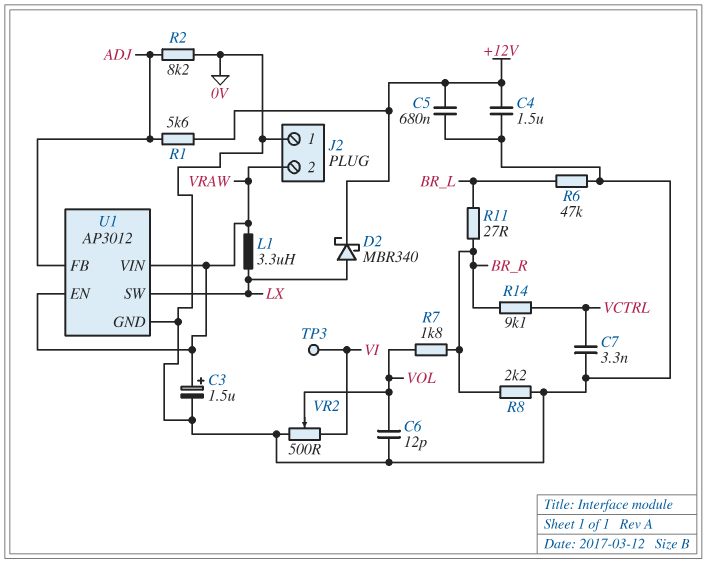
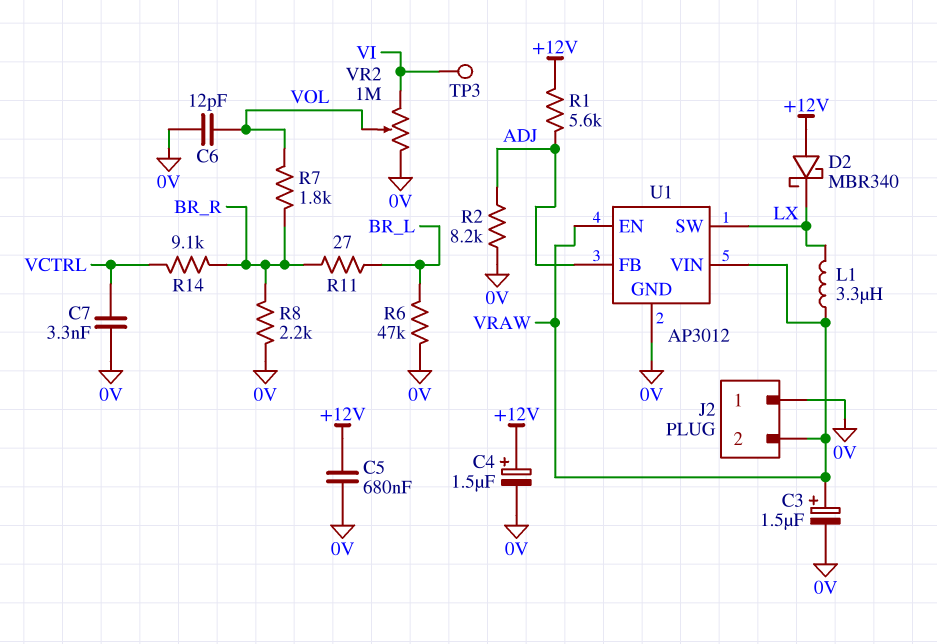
C4: 1.5uF (+12V, 0V) -> 1.5uF (plus +12V, minus 0V)
D2: schottky MBR340 (A LX, K +12V) -> schottky MBR340 (A +12V, K LX)
VR2: 500 (0V, VI, wiper VOL) -> 1M (0V, VI, wiper VOL)

